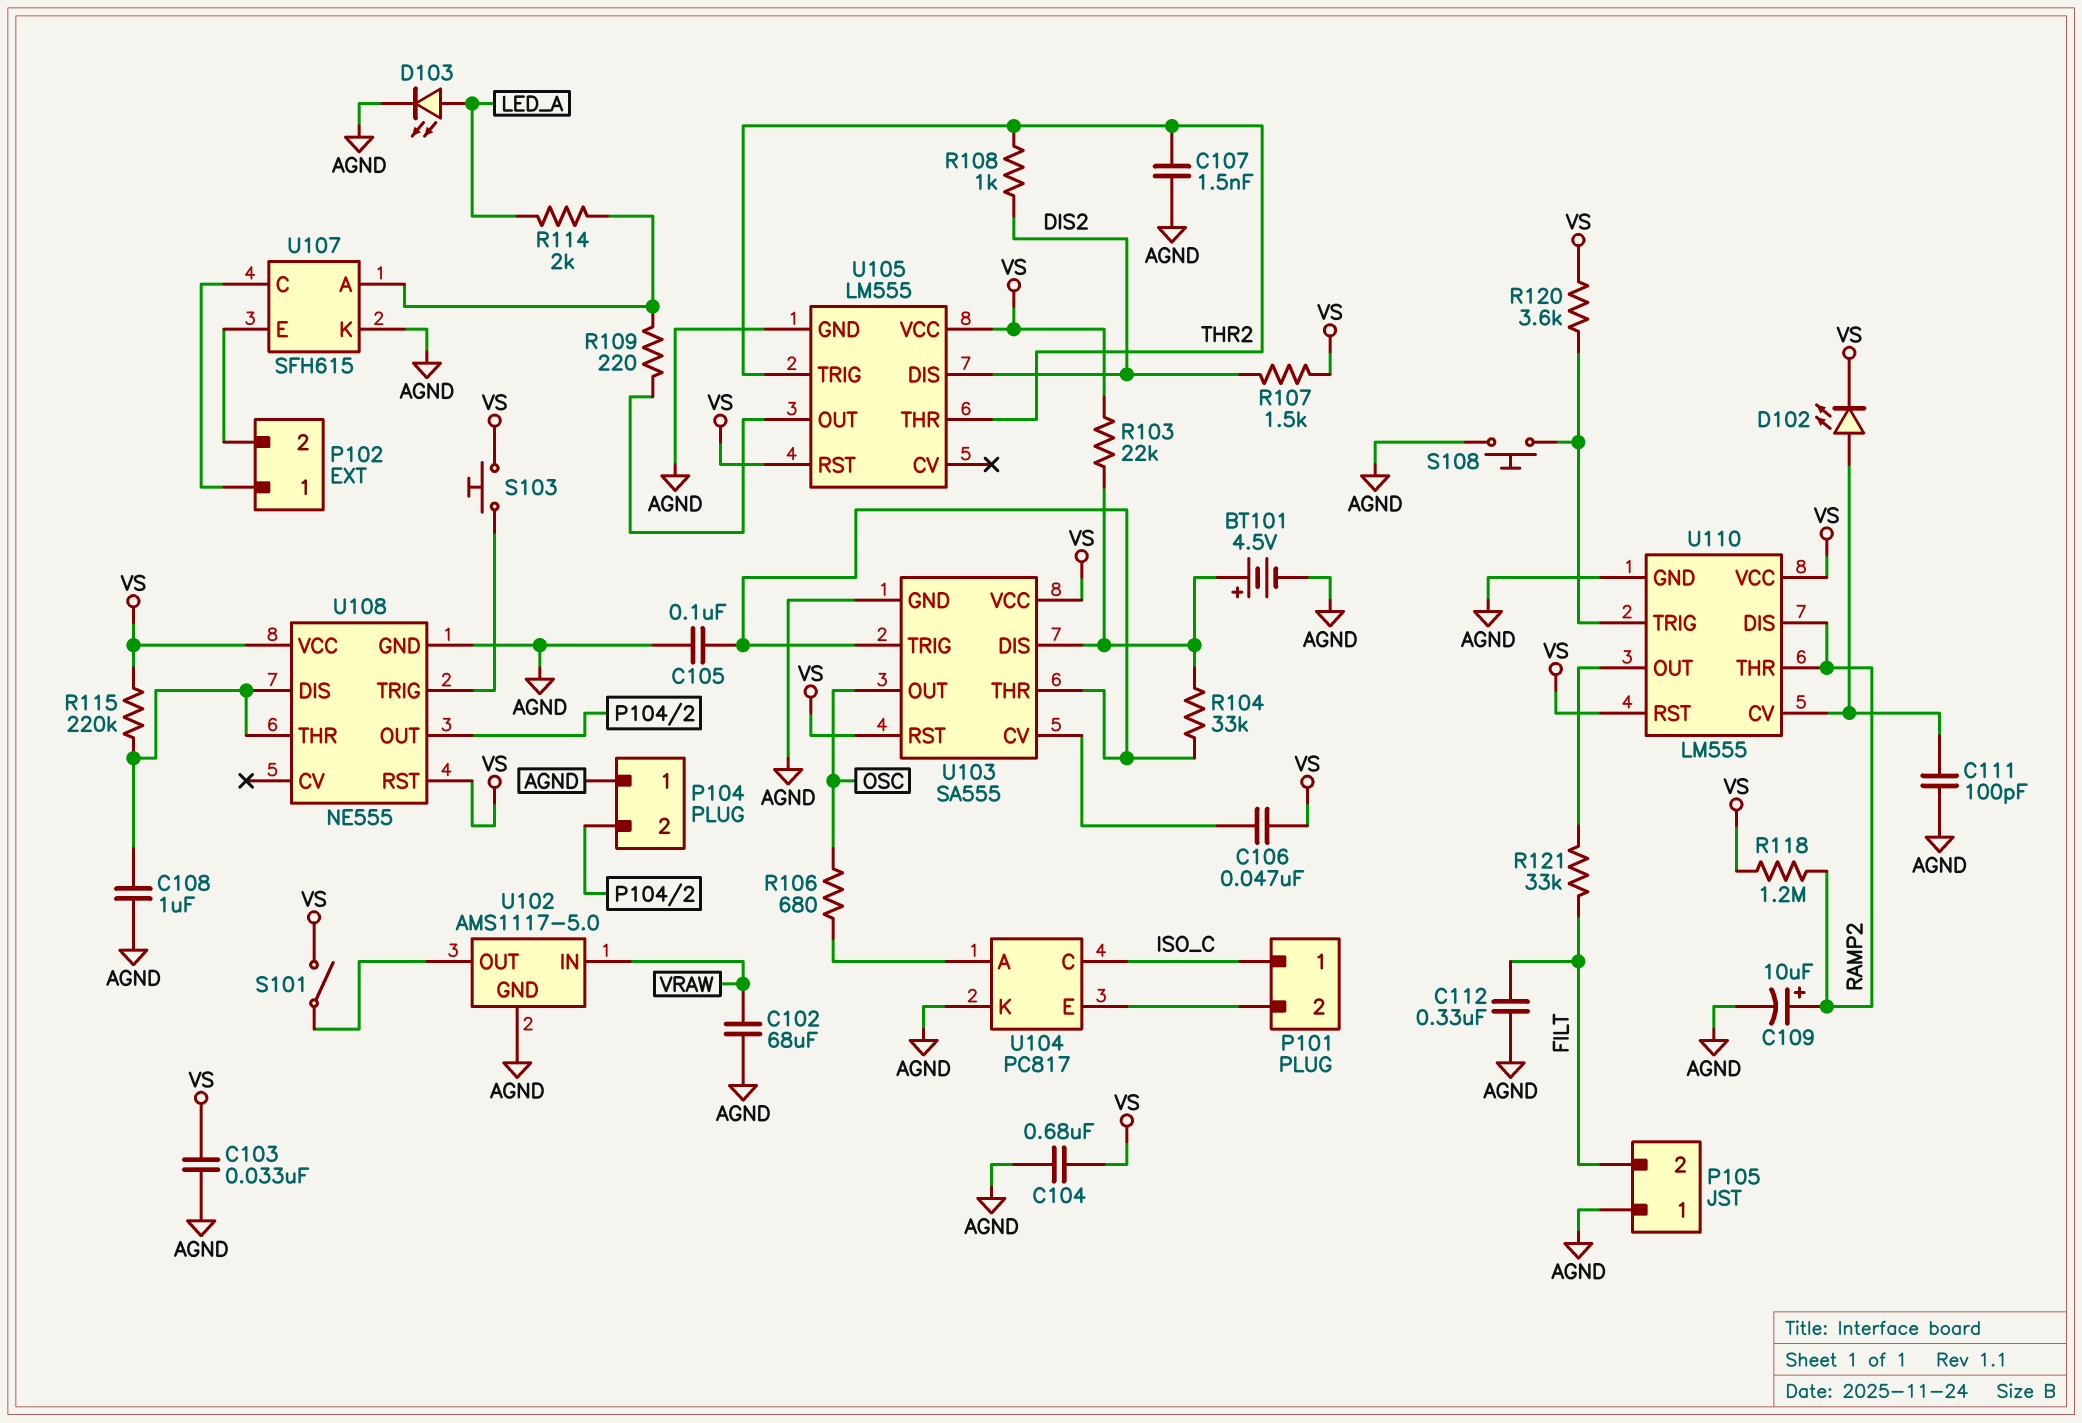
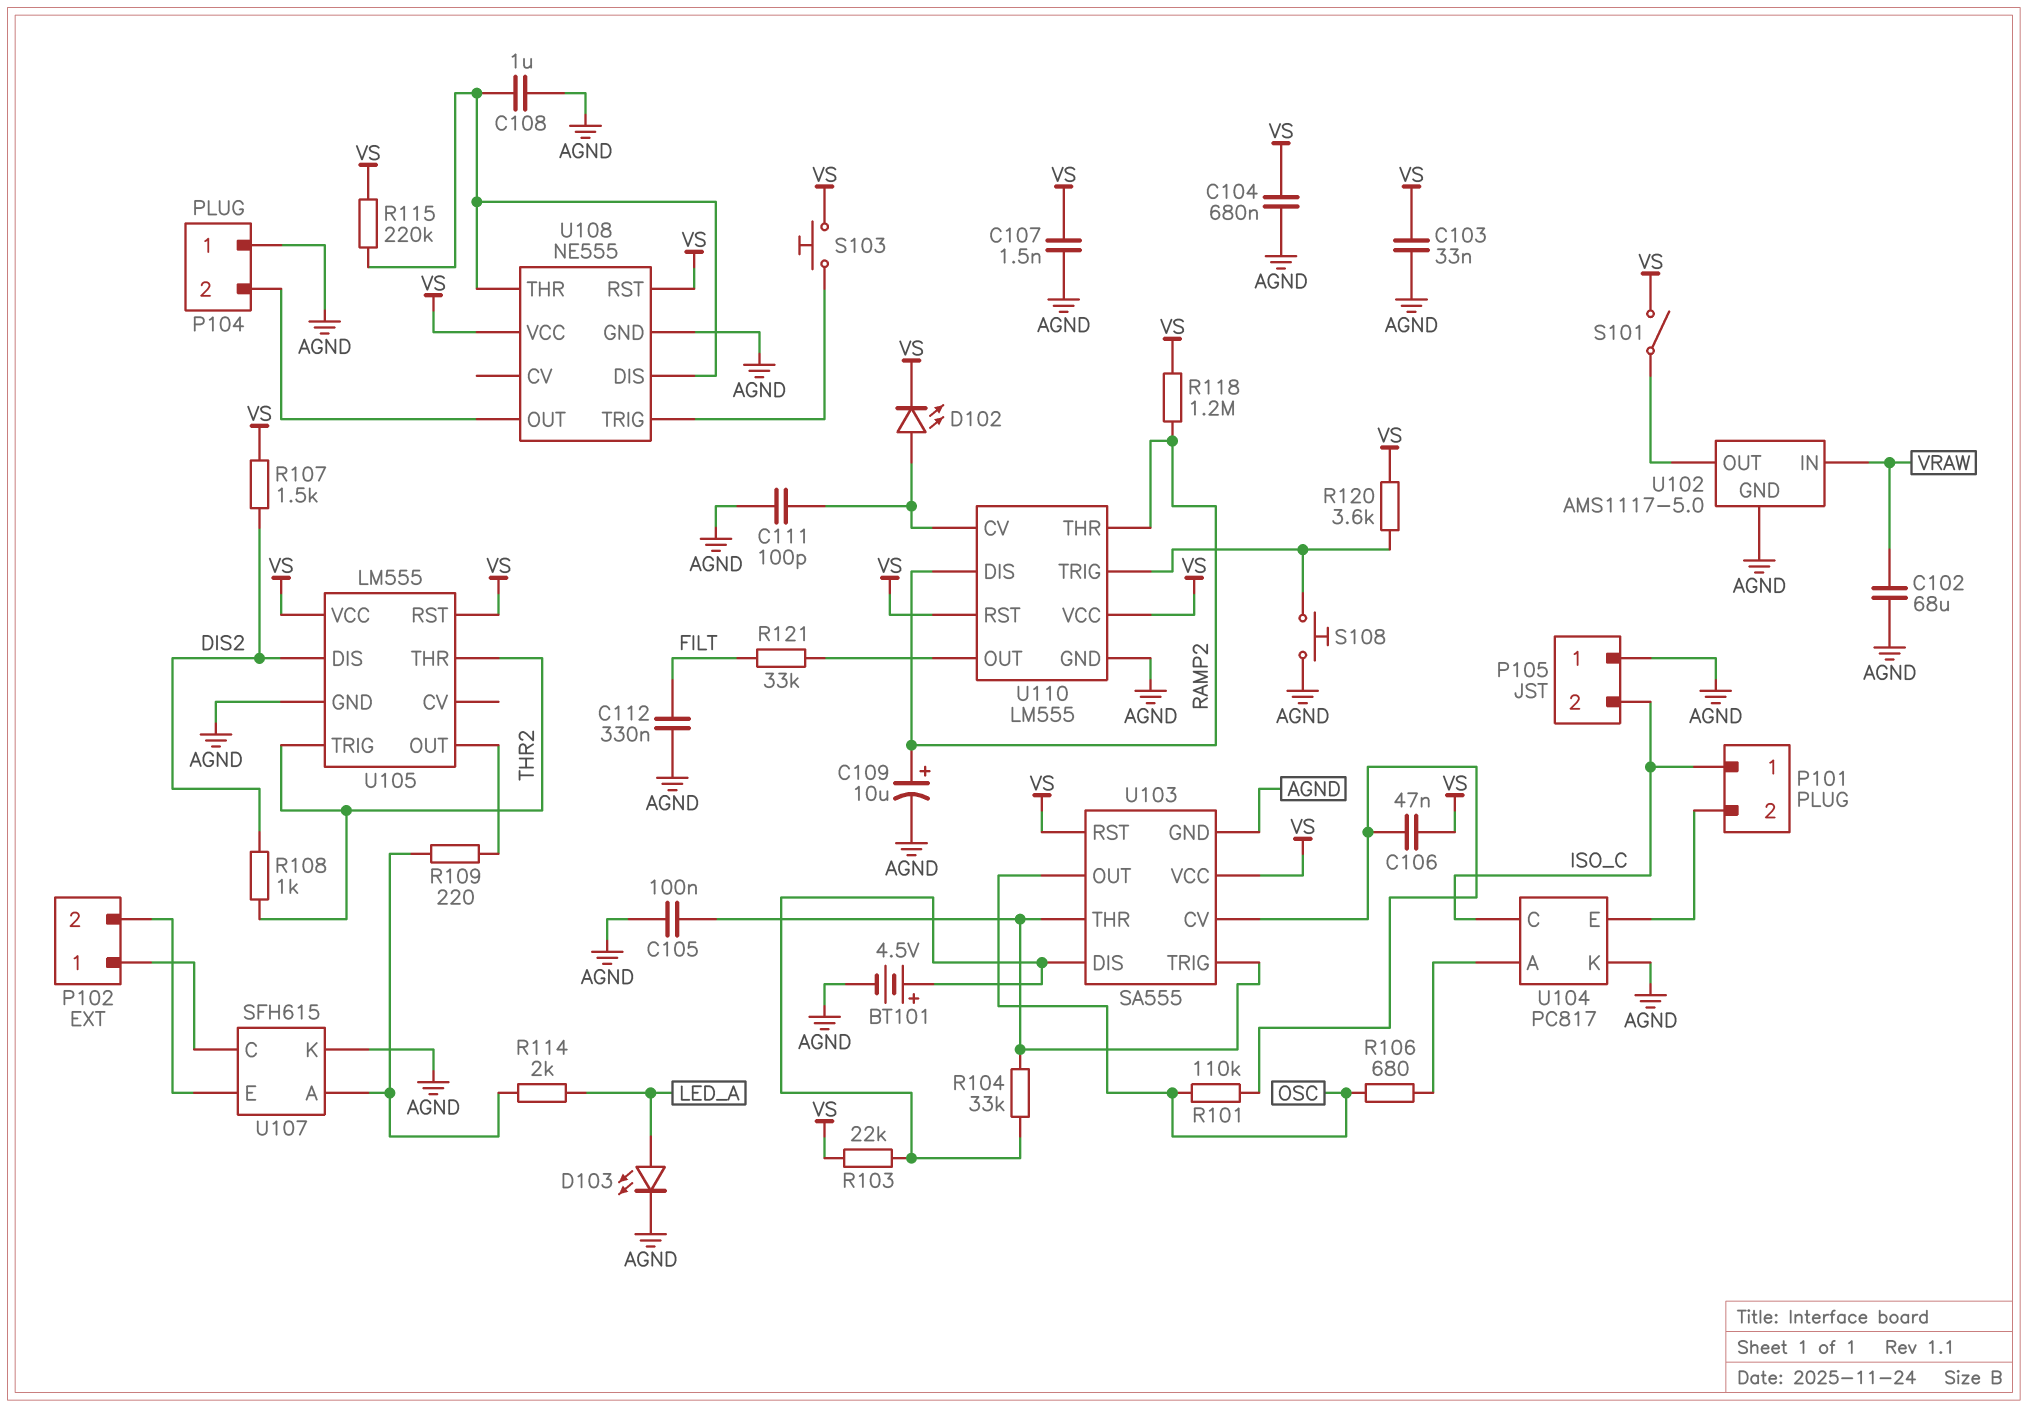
C107: 1.5nF (AGND, THR2) -> 1.5nF (AGND, VS)
P105 pin 2: FILT -> ISO_C
R101: none -> 110k (OSC, U103/CV)

